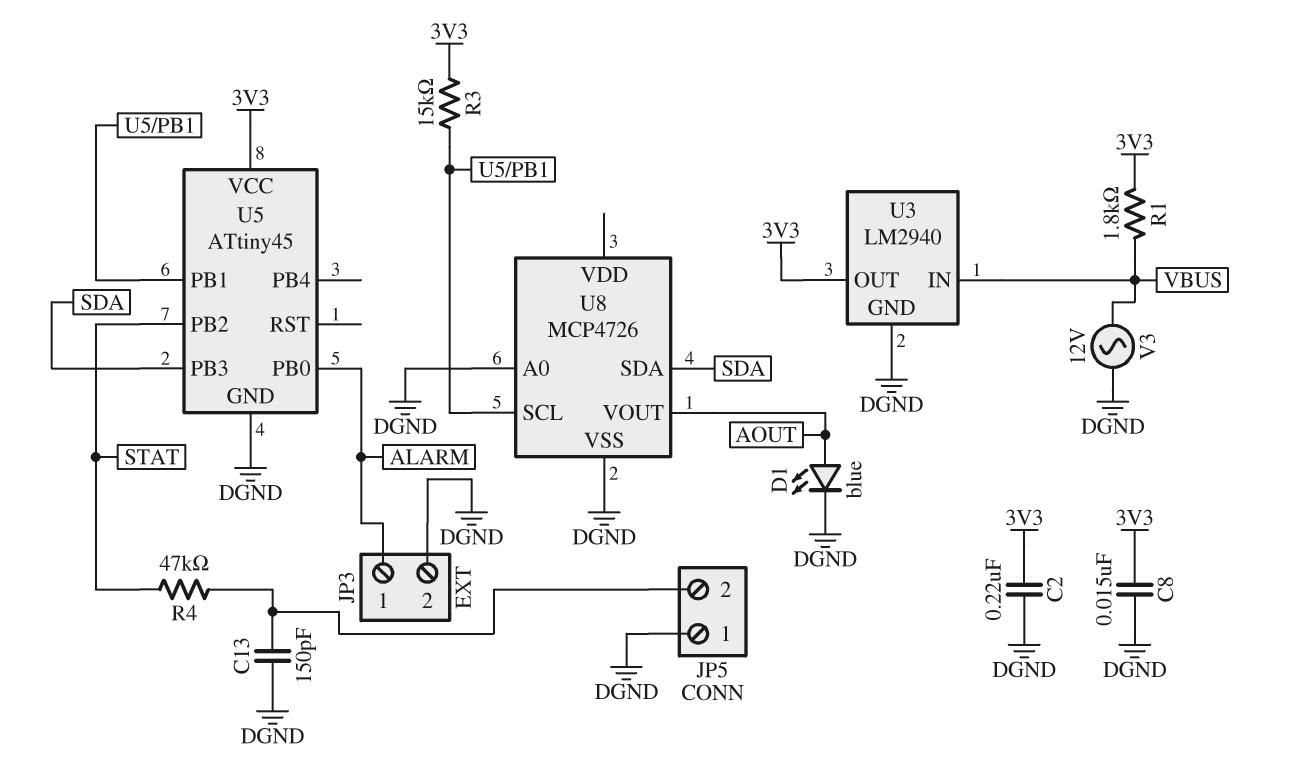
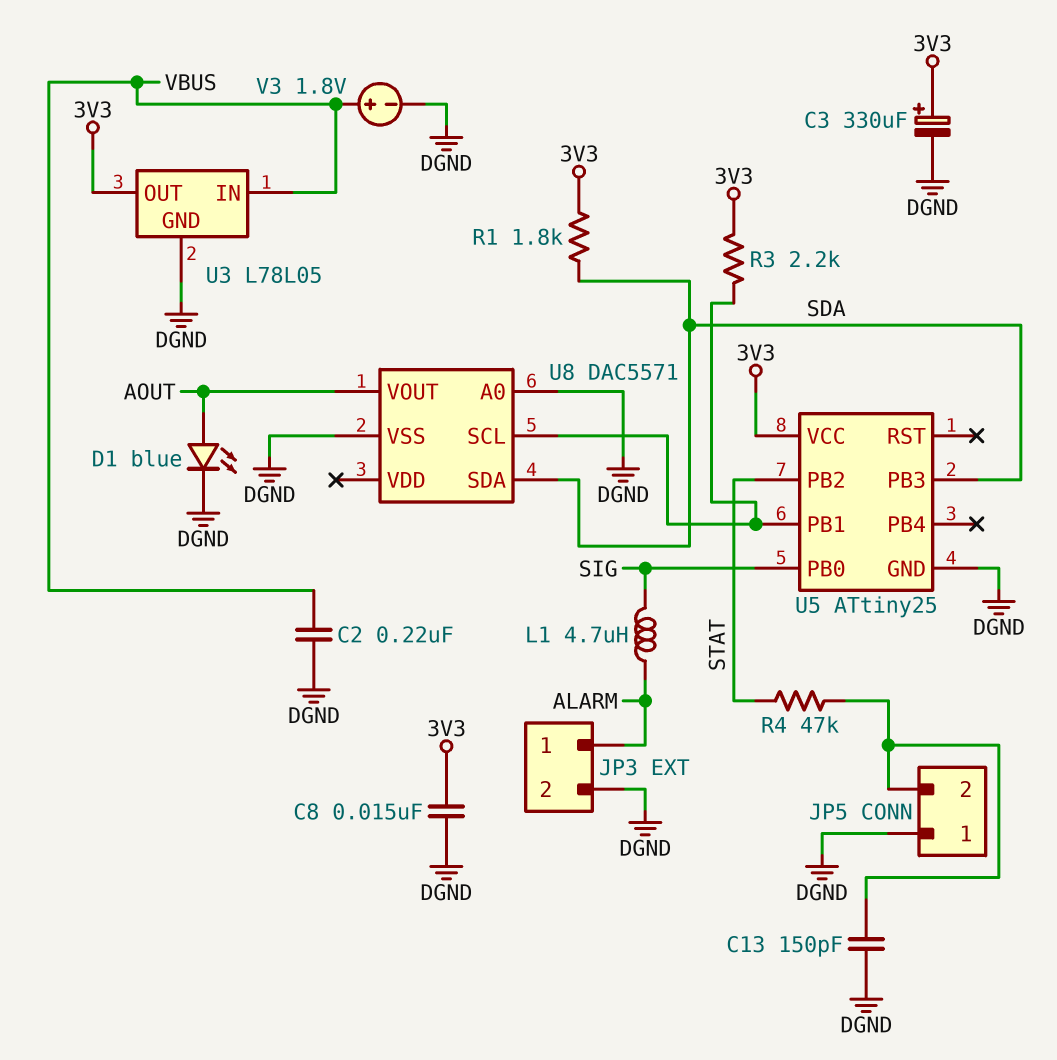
C2: 220nF (3V3, DGND) -> 220nF (DGND, VBUS)
C3: none -> 330uF (plus 3V3, minus DGND)
L1: none -> 4.7uH (ALARM, SIG)
R1: 1.8k (3V3, VBUS) -> 1.8k (3V3, SDA)
R3: 15k (3V3, U5/PB1) -> 2.2k (3V3, U5/PB1)
U3: LM2940 -> L78L05
U5: ATtiny45 -> ATtiny25
U5 pin PB0: ALARM -> SIG
U8: MCP4726 -> DAC5571
V3: AC 12V (DGND, VBUS) -> 1.8V (plus VBUS, minus DGND)

